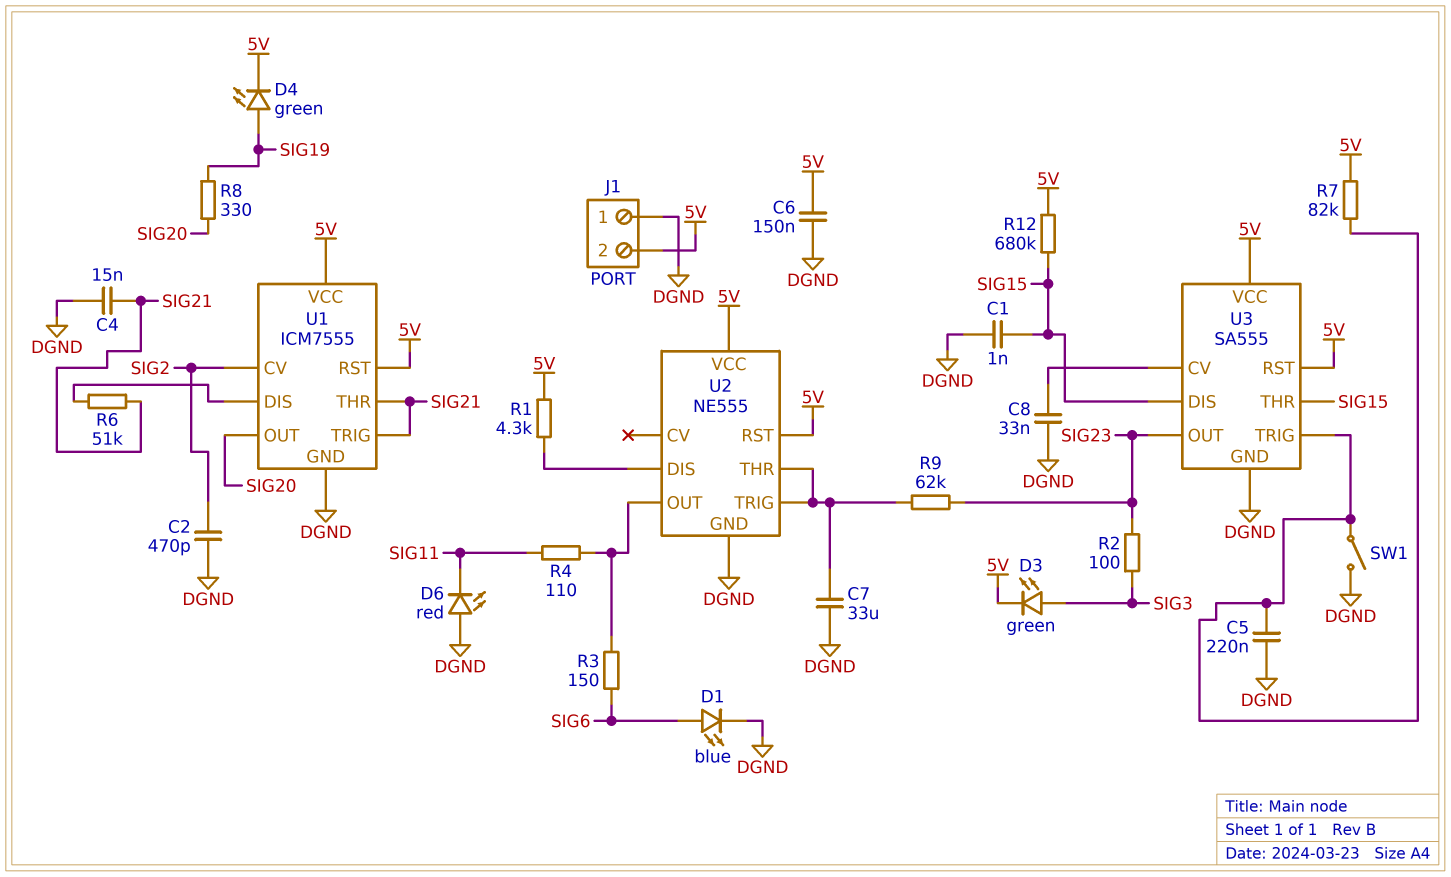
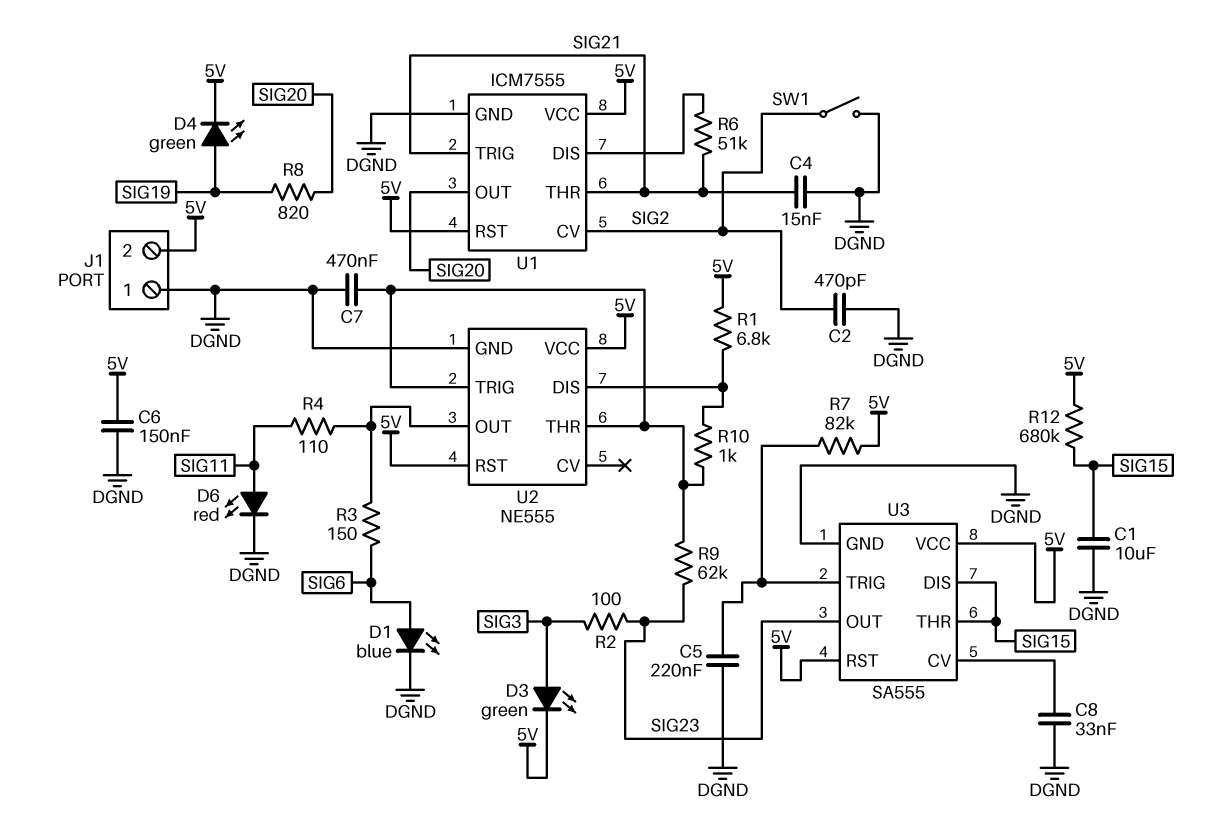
C1: 1nF (DGND, SIG15) -> 10uF (DGND, SIG15)
C7: 33uF (DGND, U2/THR) -> 470nF (DGND, U2/THR)
D6: LED red (A DGND, K SIG11) -> LED red (A SIG11, K DGND)
R1: 4.3k (5V, U2/DIS) -> 6.8k (5V, U2/DIS)
R8: 330 (SIG19, SIG20) -> 820 (SIG19, SIG20)
R10: none -> 1k (U2/DIS, U2/THR)
SW1: switch (DGND, U3/TRIG) -> switch (DGND, SIG2)

